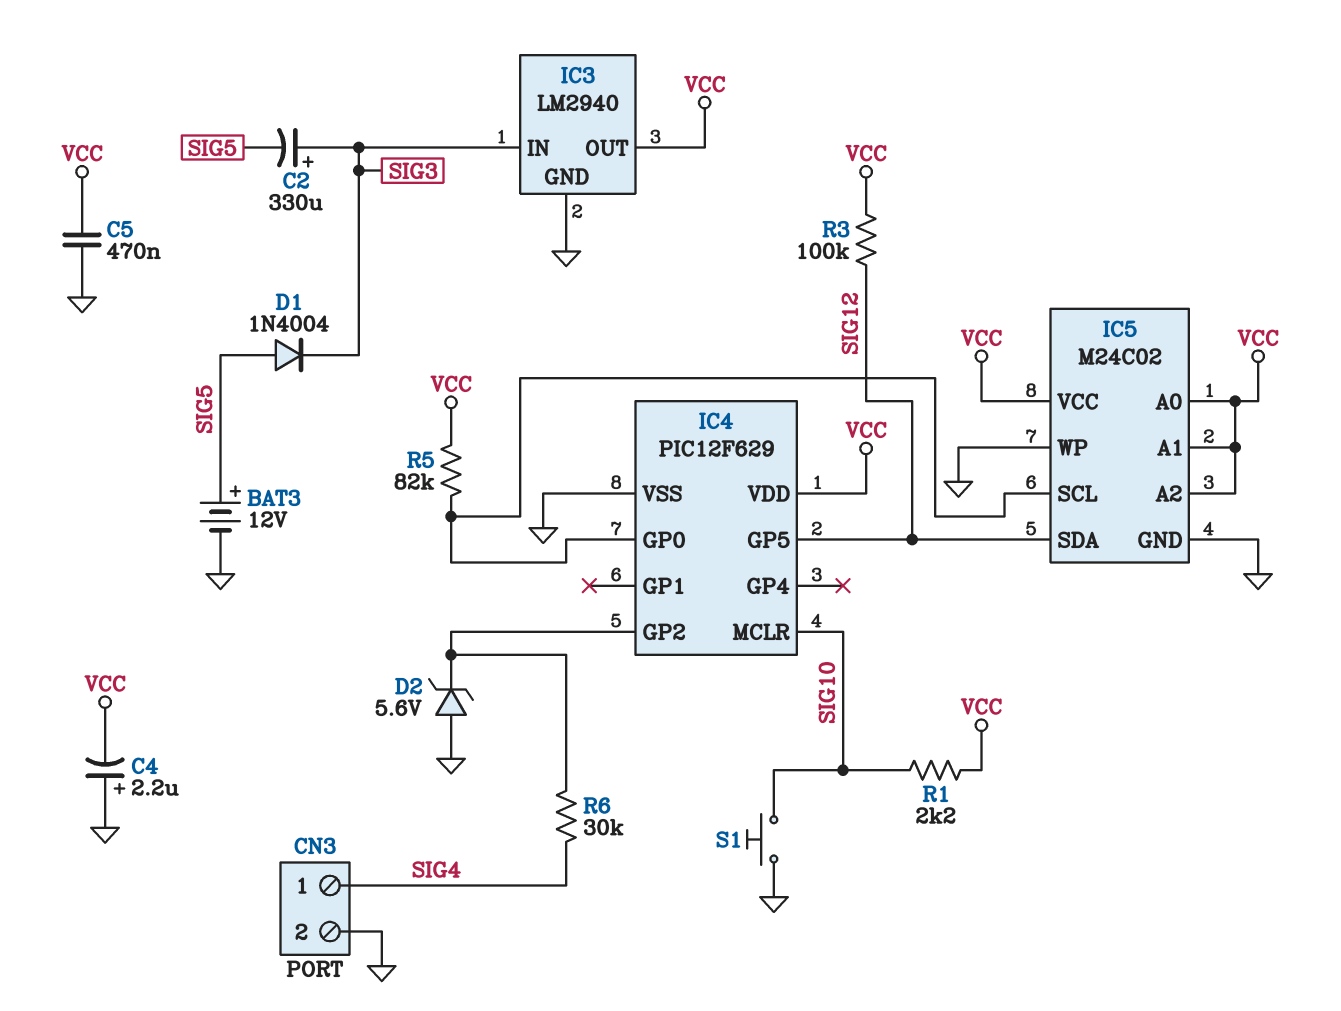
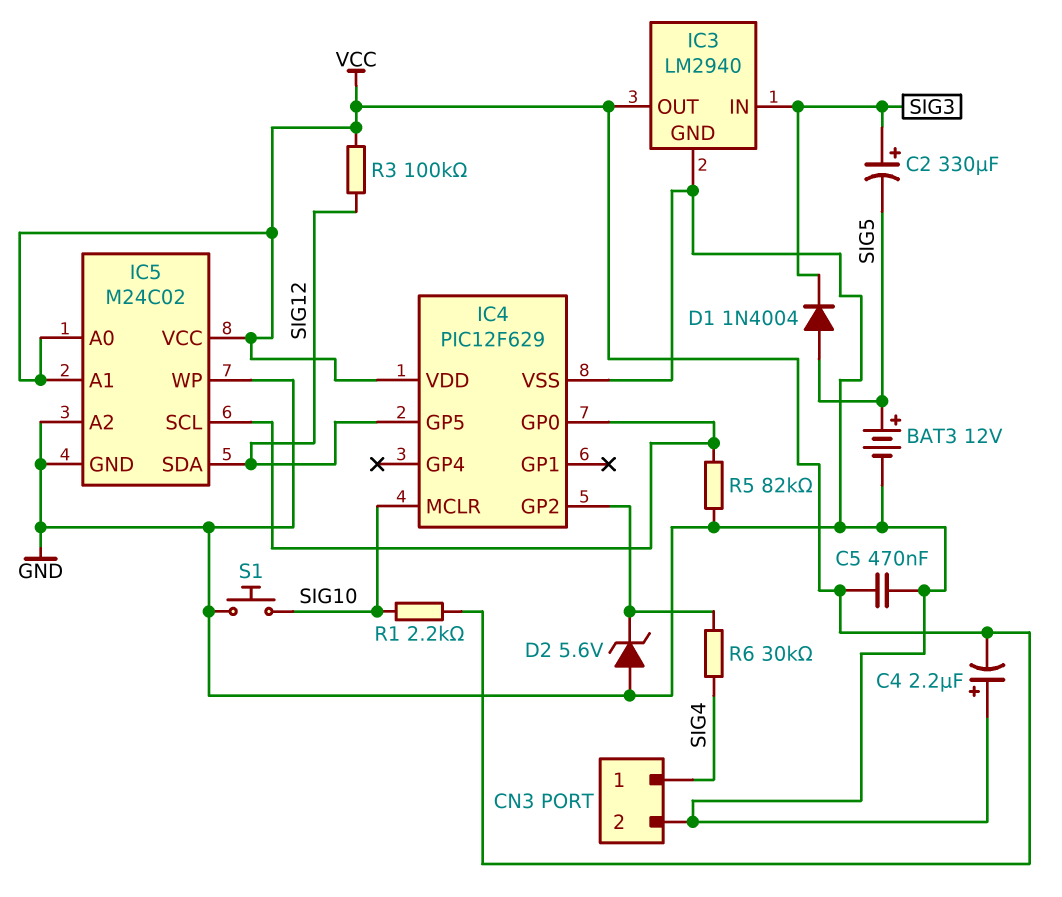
IC5 pin A2: VCC -> GND
R5: 82k (IC4/GP0, VCC) -> 82k (GND, IC4/GP0)

